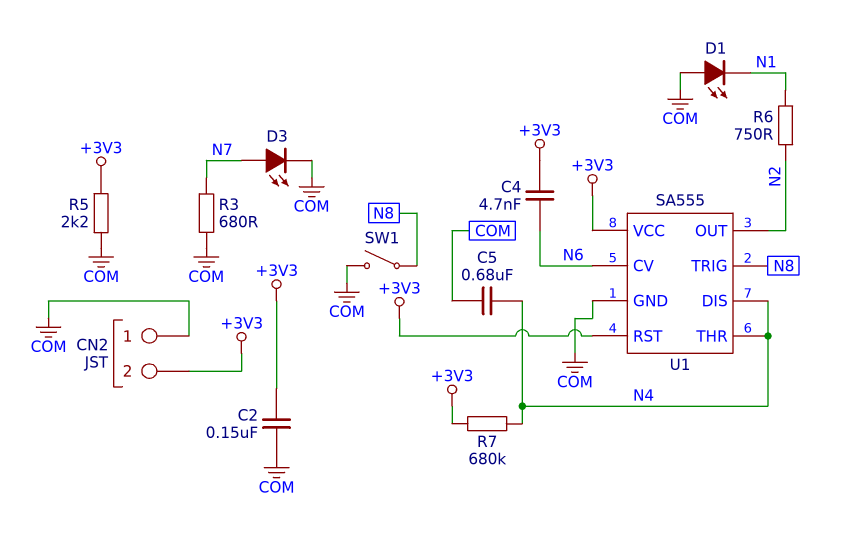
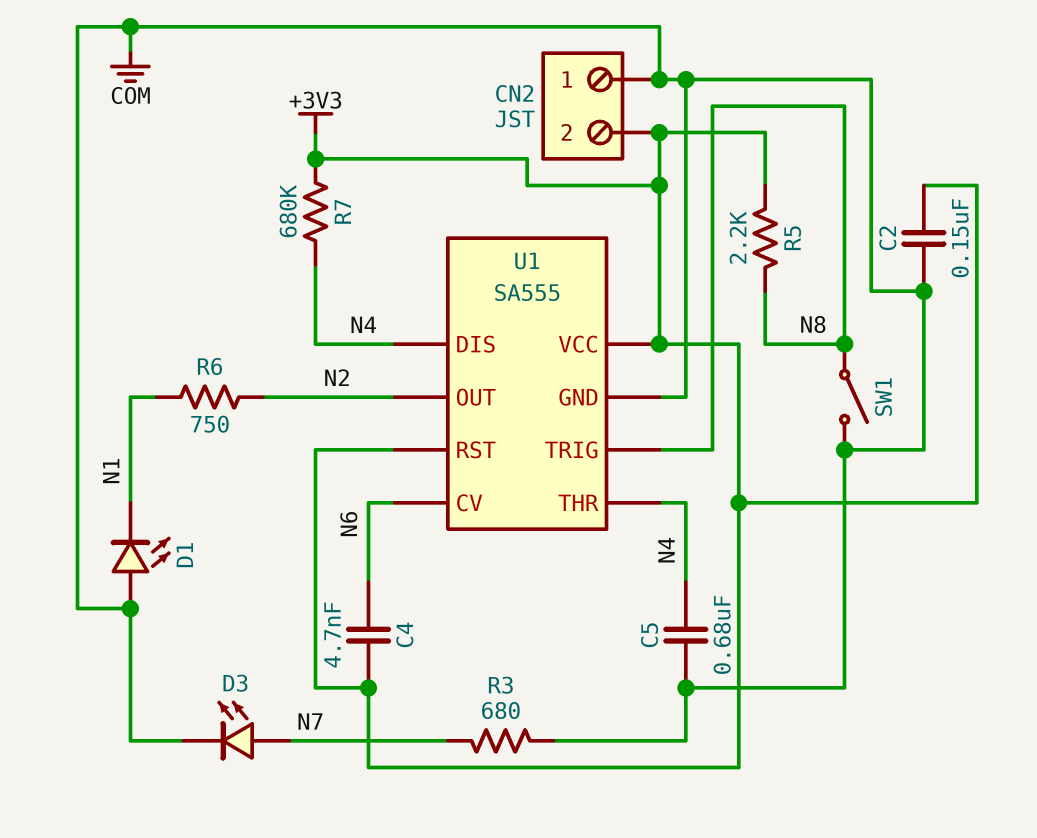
R5: 2.2k (+3V3, COM) -> 2.2k (+3V3, N8)

